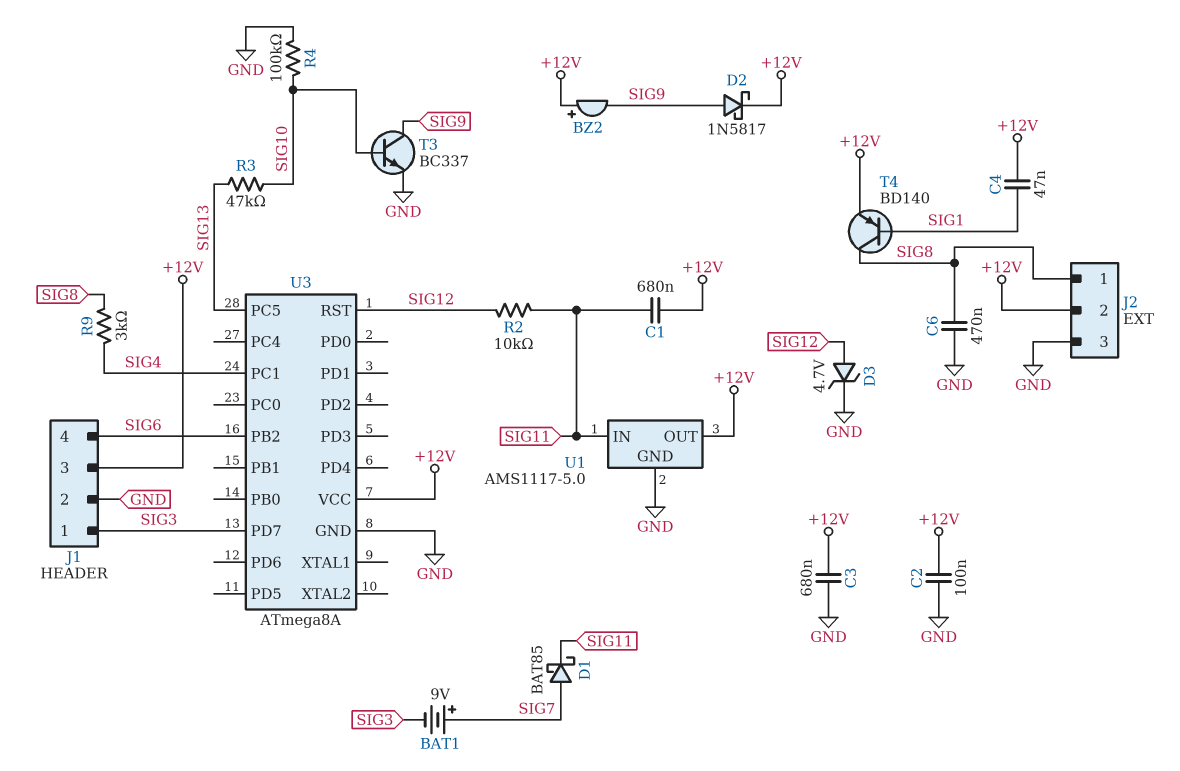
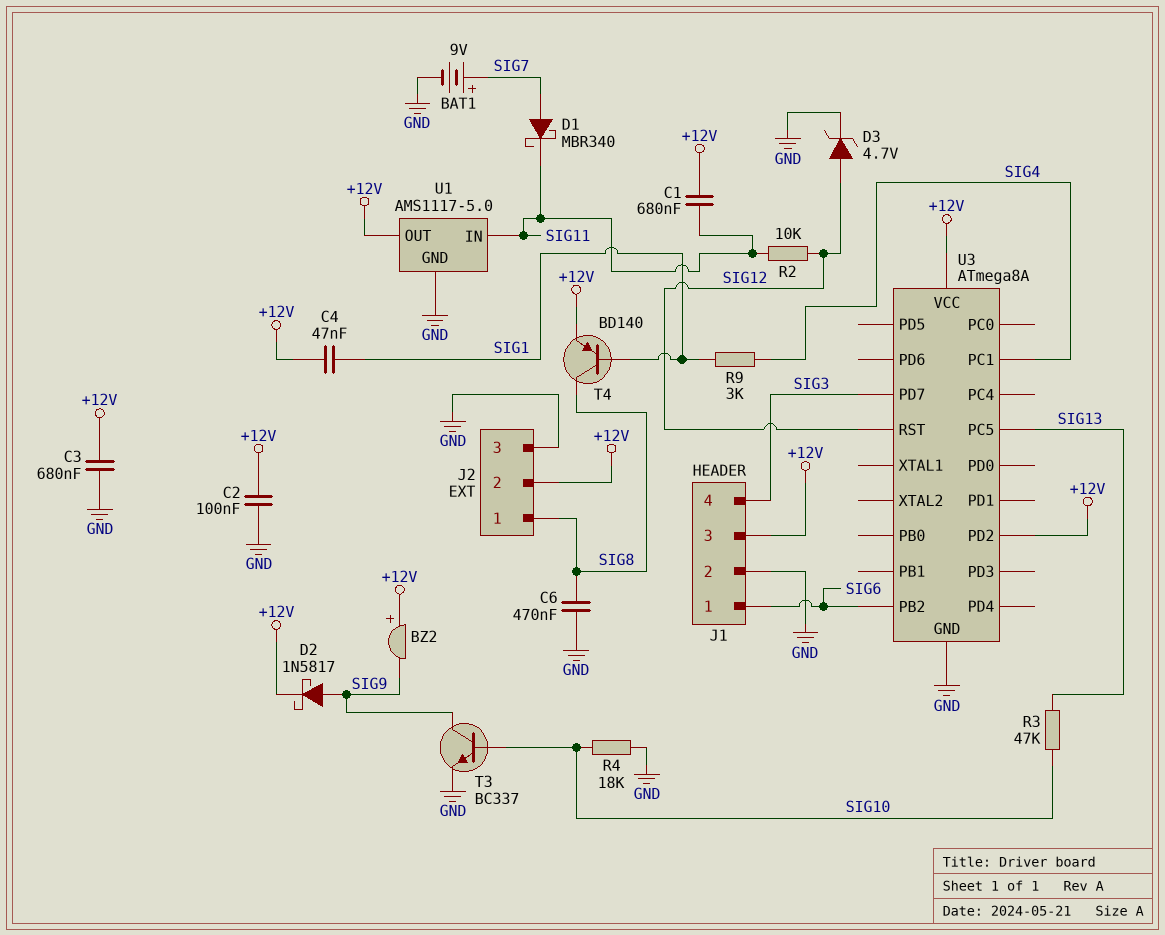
BAT1: 9V (plus SIG7, minus SIG3) -> 9V (plus SIG7, minus GND)
D1: schottky BAT85 (A SIG7, K SIG11) -> schottky MBR340 (A SIG7, K SIG11)
J1 pin 1: SIG3 -> SIG6
J1 pin 4: SIG6 -> SIG3
R4: 100k (GND, SIG10) -> 18k (GND, SIG10)
R9: 3k (SIG4, SIG8) -> 3k (SIG1, SIG4)
U3 pin PD2: none -> +12V

